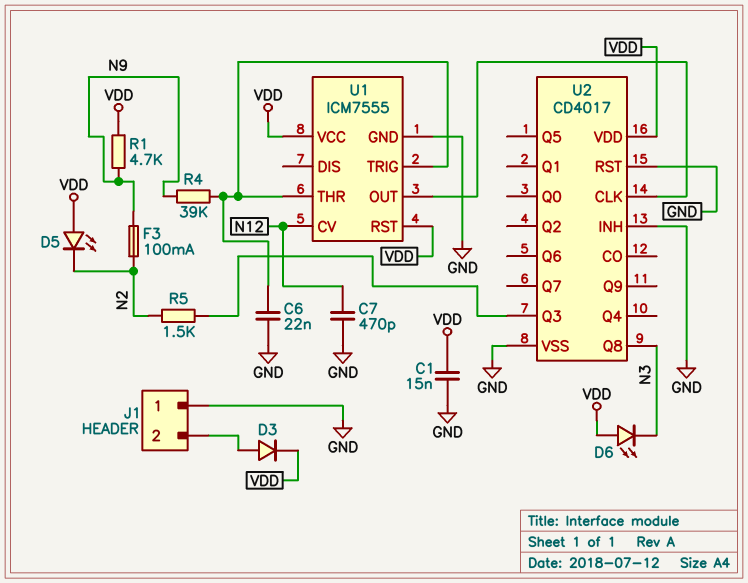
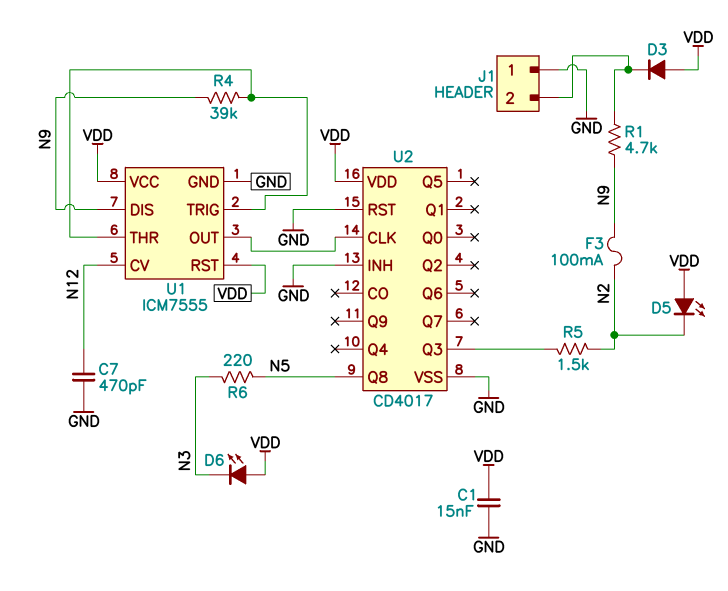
C6: 22nF (GND, U1/THR) -> none
D3: diode (A J1/2, K VDD) -> diode (A VDD, K J1/2)
R1: 4.7k (N9, VDD) -> 4.7k (J1/2, N9)
R6: none -> 220 (N3, N5)
U1 pin DIS: none -> N9
U2 pin Q8: N3 -> N5

